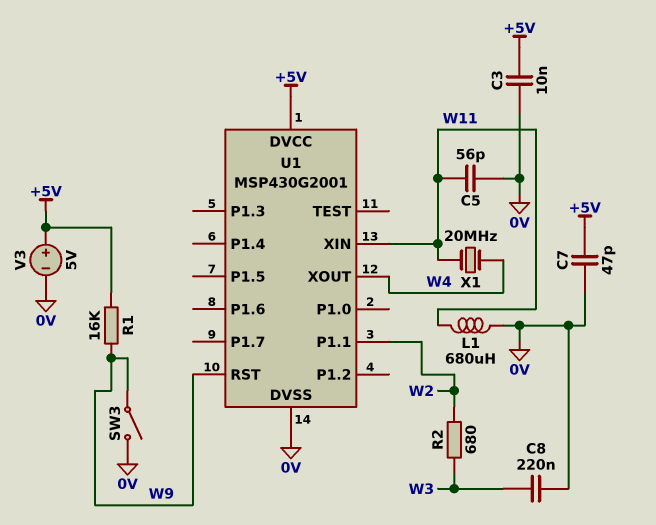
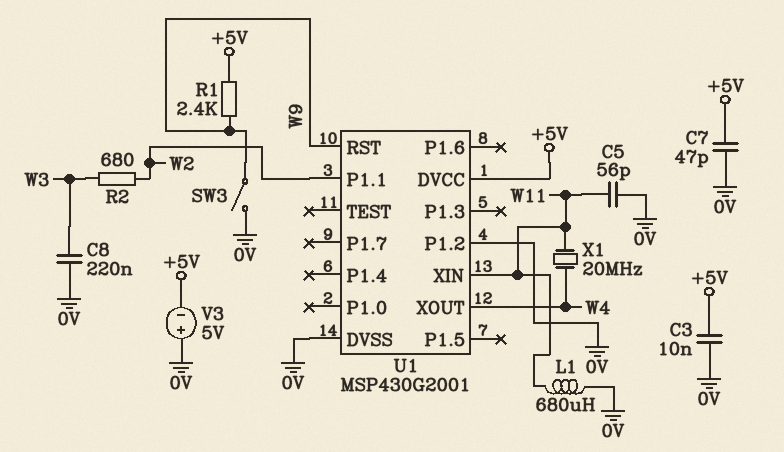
R1: 16k (+5V, W9) -> 2.4k (+5V, W9)
U1 pin P1.2: none -> 0V
V3: 5V (plus +5V, minus 0V) -> 5V (plus 0V, minus +5V)

